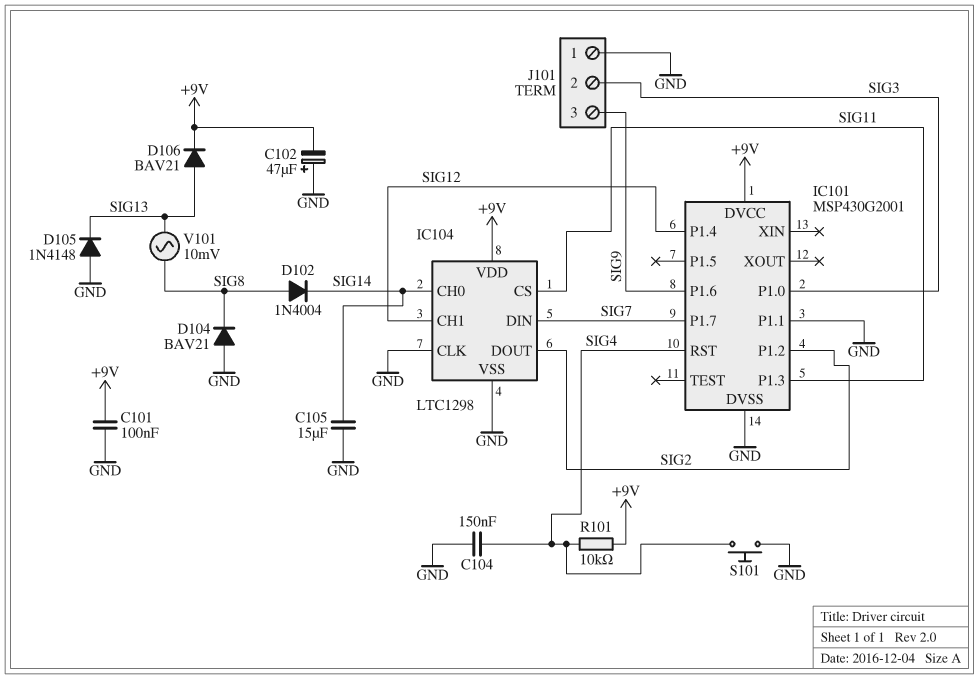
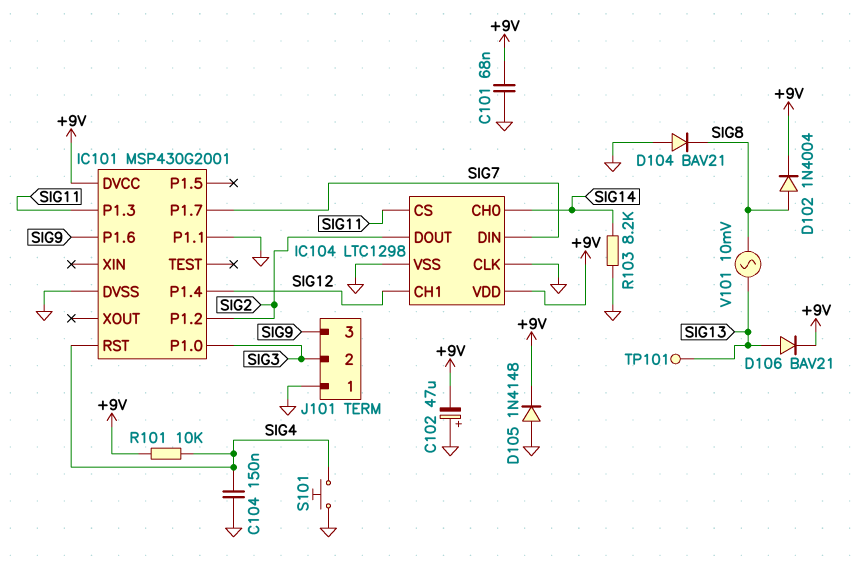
C101: 100nF (+9V, GND) -> 68nF (+9V, GND)
C105: 15uF (GND, SIG14) -> none
D102: diode 1N4004 (A SIG8, K SIG14) -> diode 1N4004 (A SIG8, K +9V)
D105: diode 1N4148 (A GND, K SIG13) -> diode 1N4148 (A GND, K +9V)
R103: none -> 8.2k (GND, SIG14)
TP101: none -> test point (SIG13)

